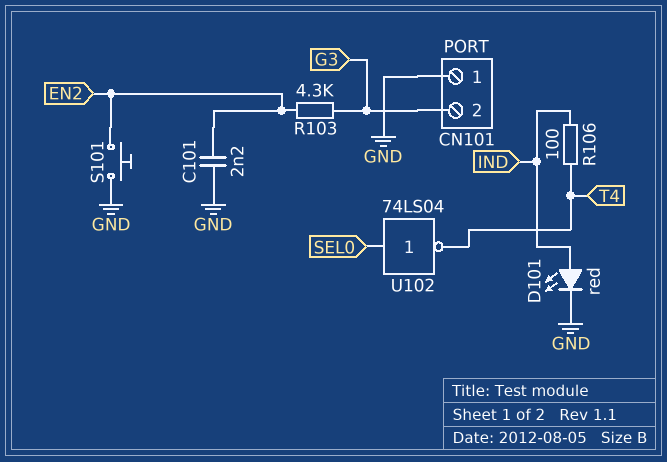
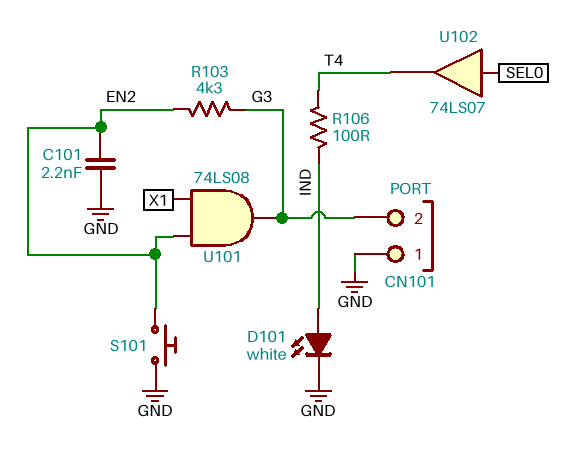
D101: LED red (A IND, K GND) -> LED white (A IND, K GND)
U101: none -> AND 74LS08 (in EN2, in X1, out G3)
U102: NOT 74LS04 (in SEL0, out T4) -> buffer 74LS07 (in SEL0, out T4)

